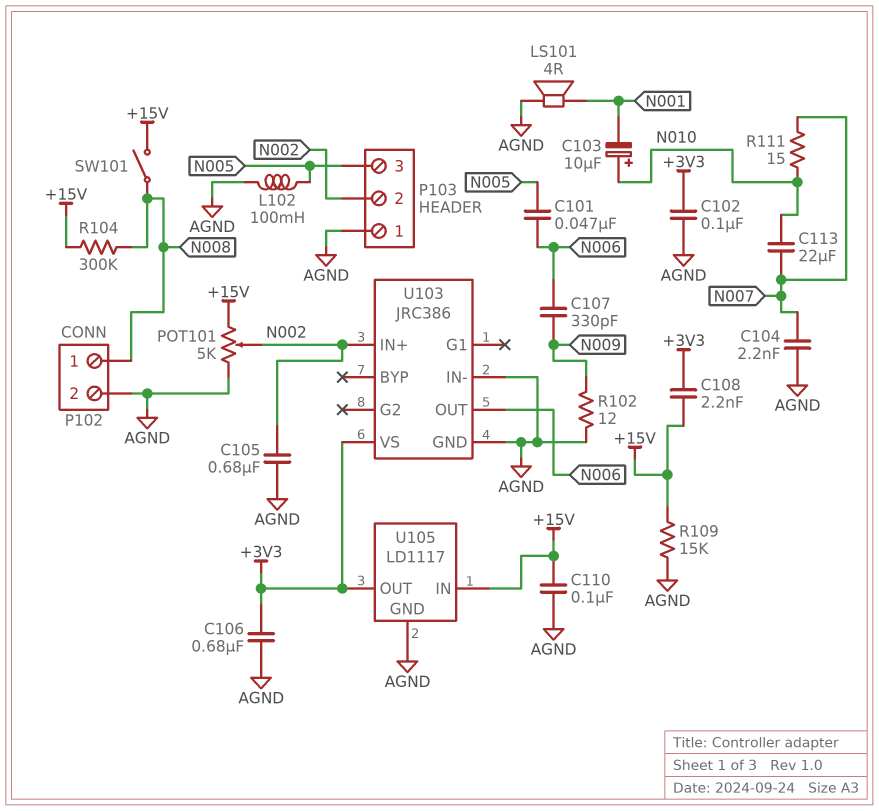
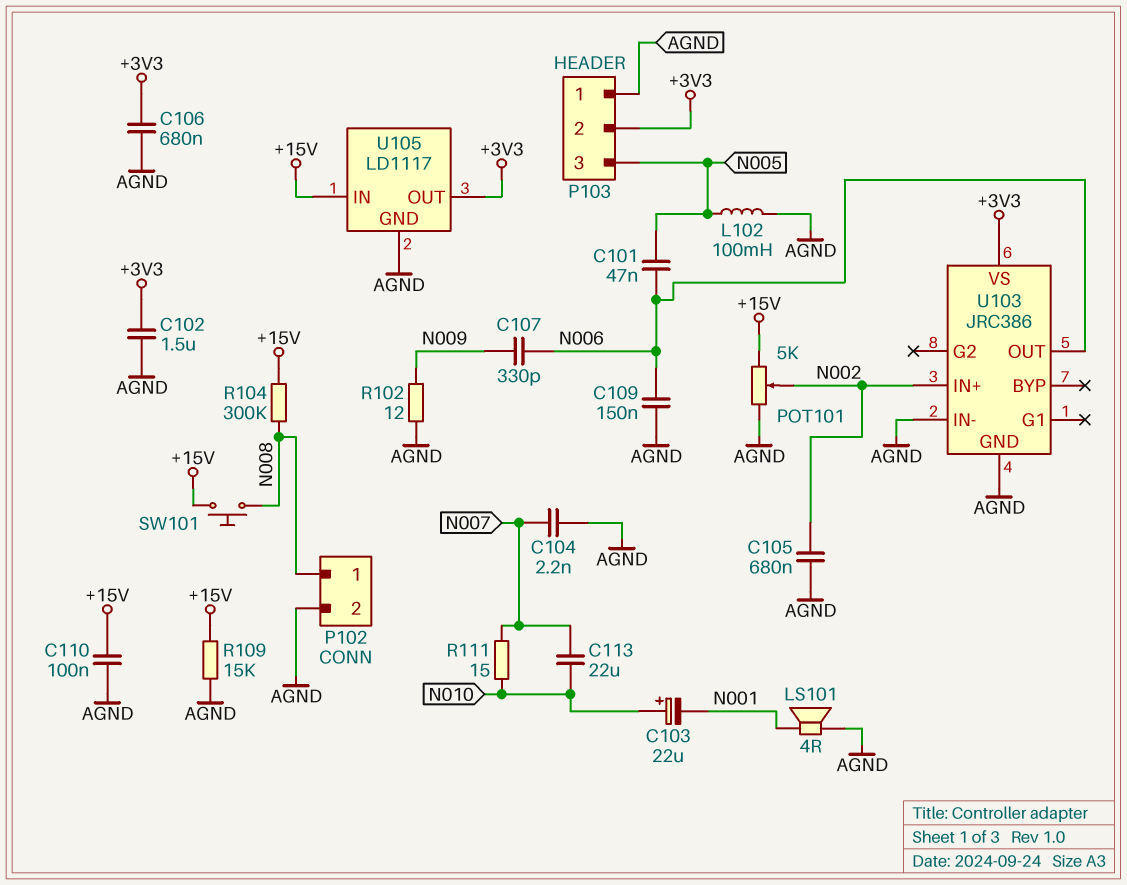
C102: 100nF (+3V3, AGND) -> 1.5uF (+3V3, AGND)
C103: 10uF (plus N010, minus N001) -> 22uF (plus N010, minus N001)
C108: 2.2nF (+3V3, +15V) -> none
C109: none -> 150nF (AGND, N006)
P103 pin 2: N002 -> +3V3
SW101: switch (+15V, N008) -> button (+15V, N008)

